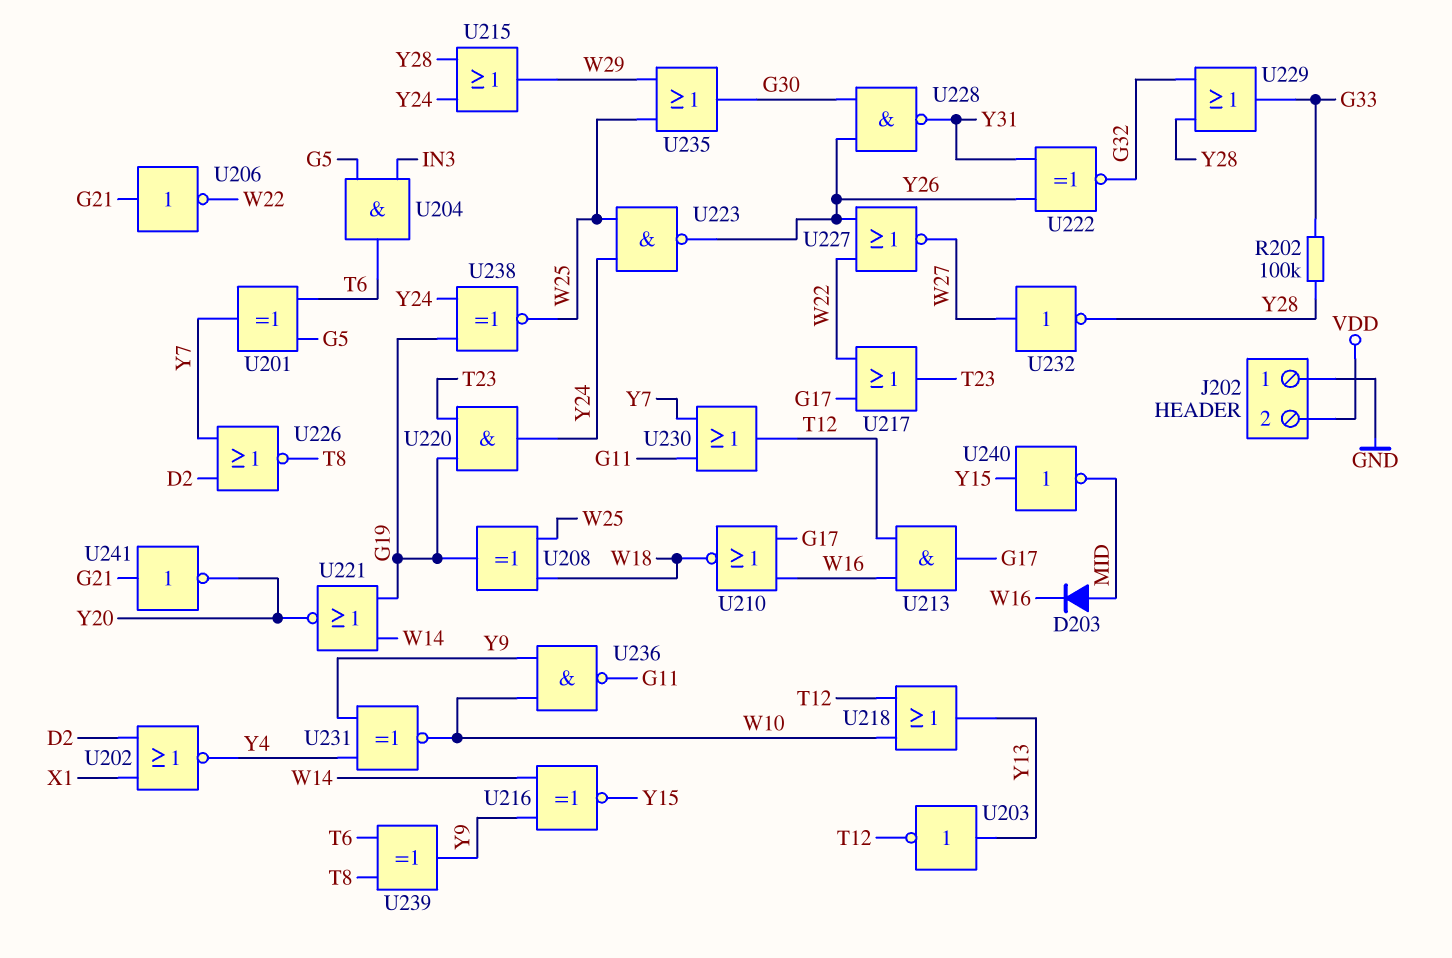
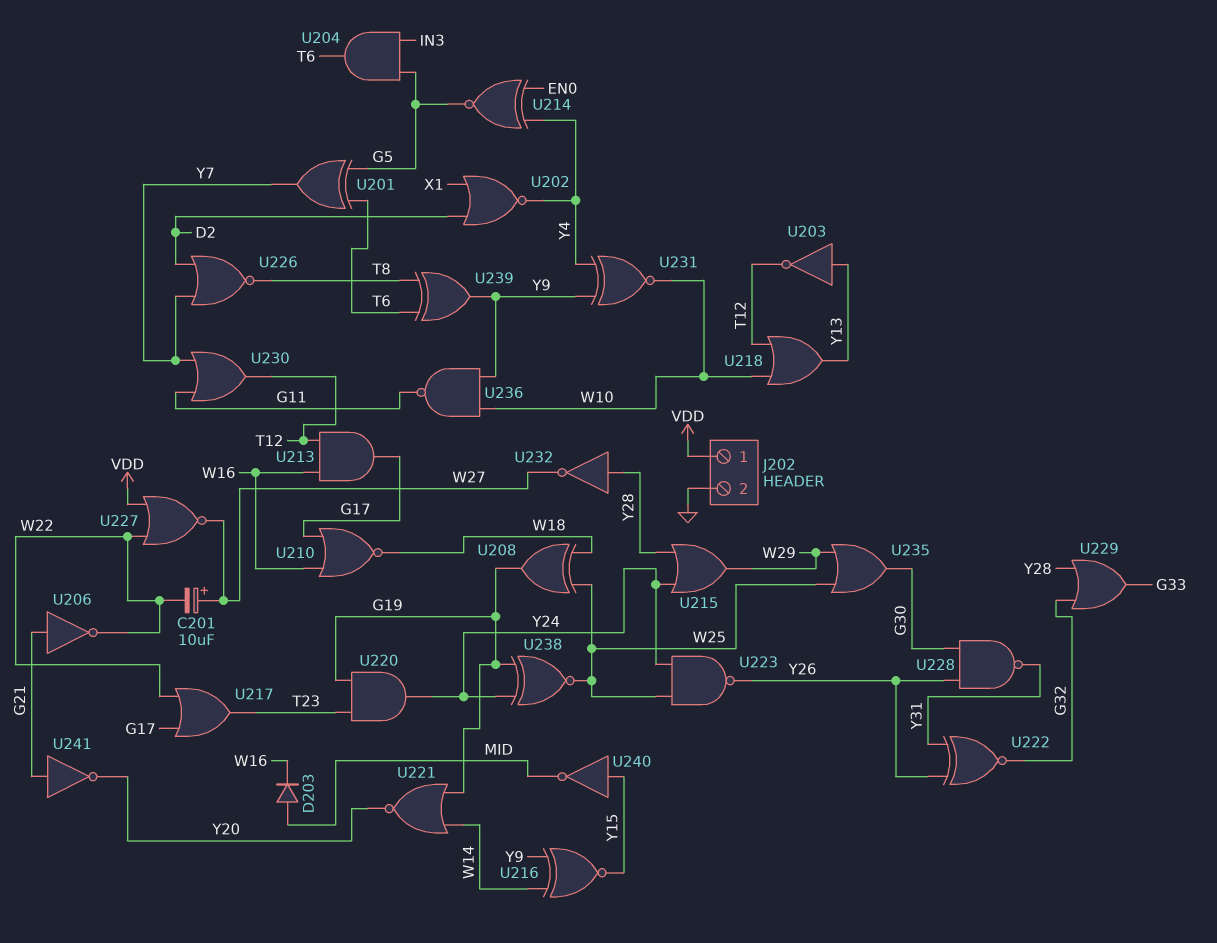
C201: none -> 10uF (plus W27, minus W22)
J202 pin 1: GND -> VDD
J202 pin 2: VDD -> GND
R202: 100k (G33, Y28) -> none
U214: none -> XNOR (in EN0, in Y4, out G5)
U227: NOR (in W22, in Y26, out W27) -> NOR (in VDD, in W22, out W27)
U232: NOT (in W27, out Y28) -> NOT (in Y28, out W27)

